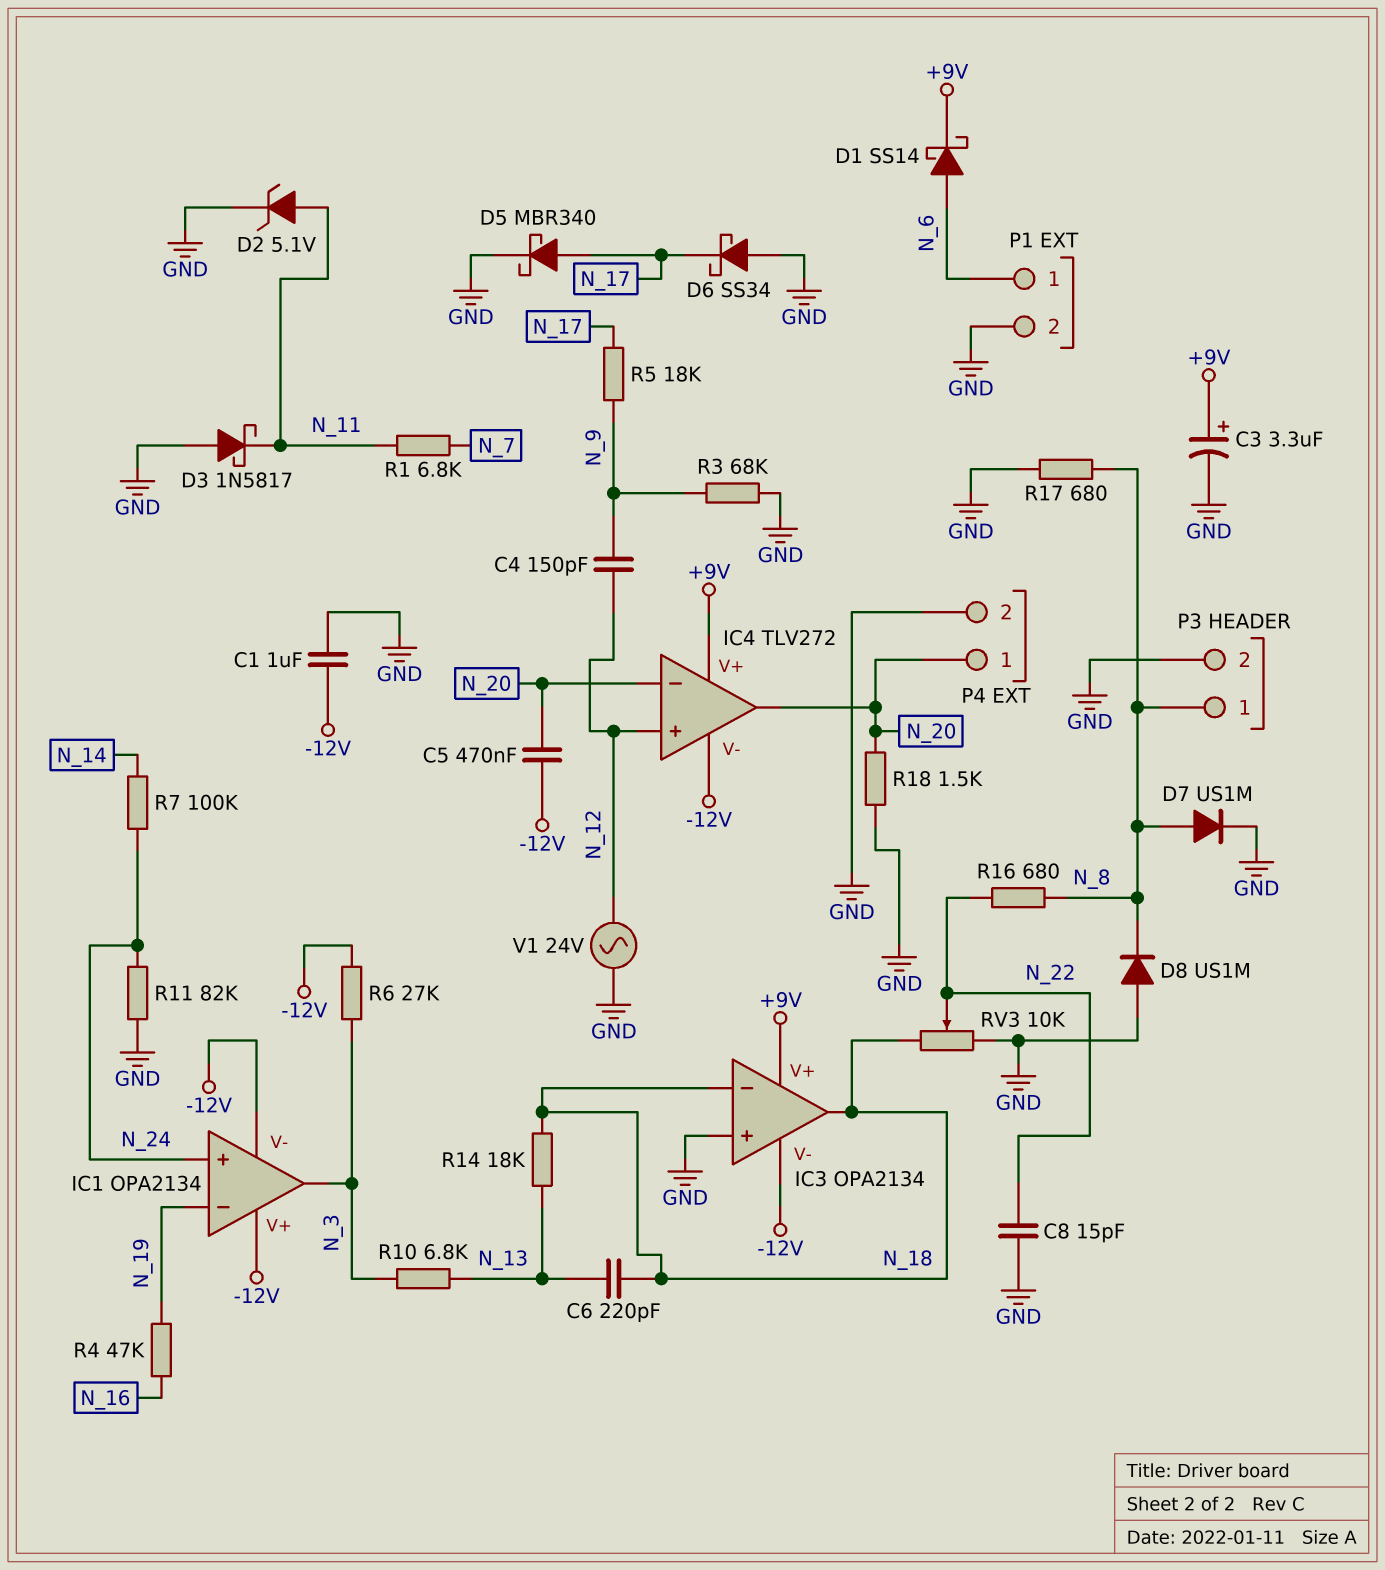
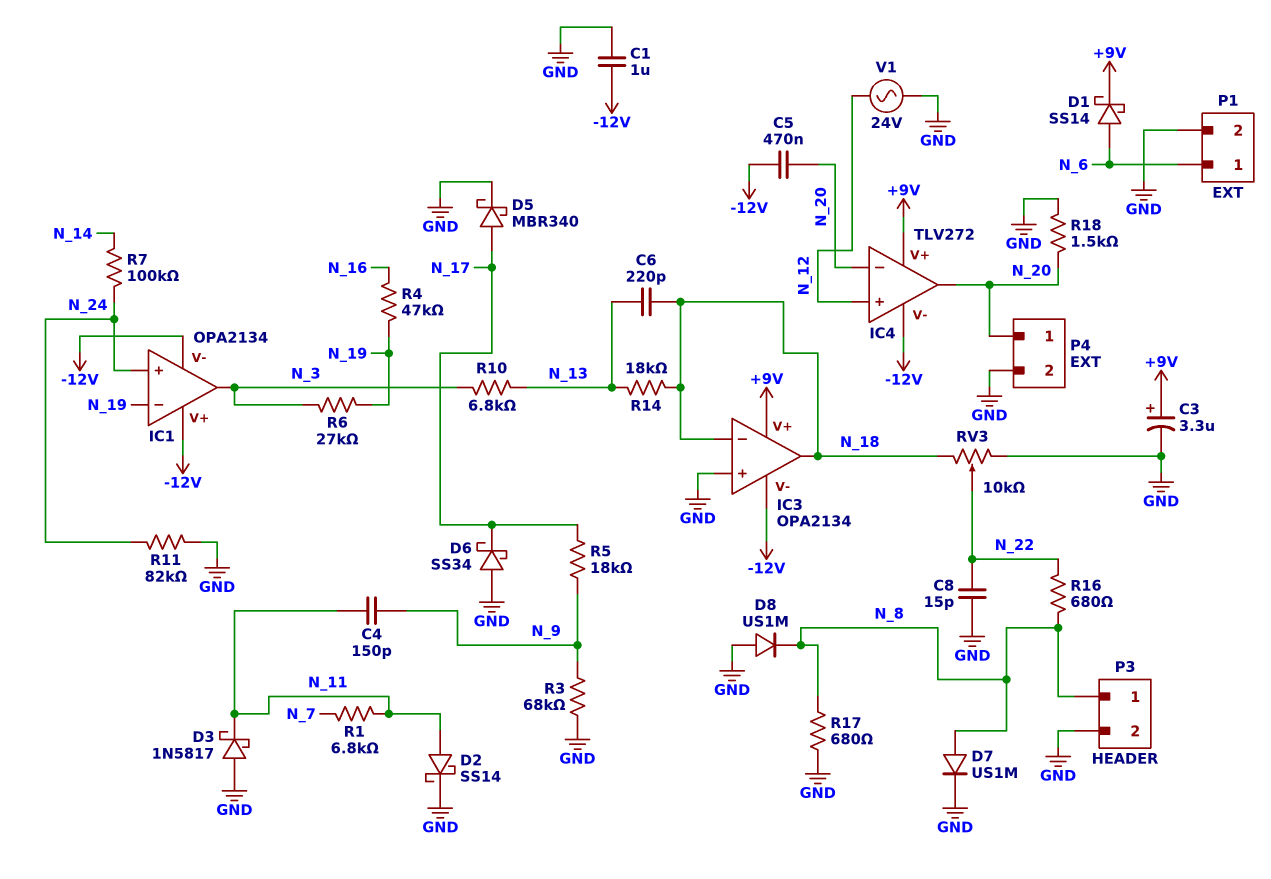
C4: 150pF (N_9, N_12) -> 150pF (N_9, N_11)
D2: zener 5.1V (A N_11, K GND) -> schottky SS14 (A N_11, K GND)
R6: 27k (-12V, N_3) -> 27k (N_3, N_19)

